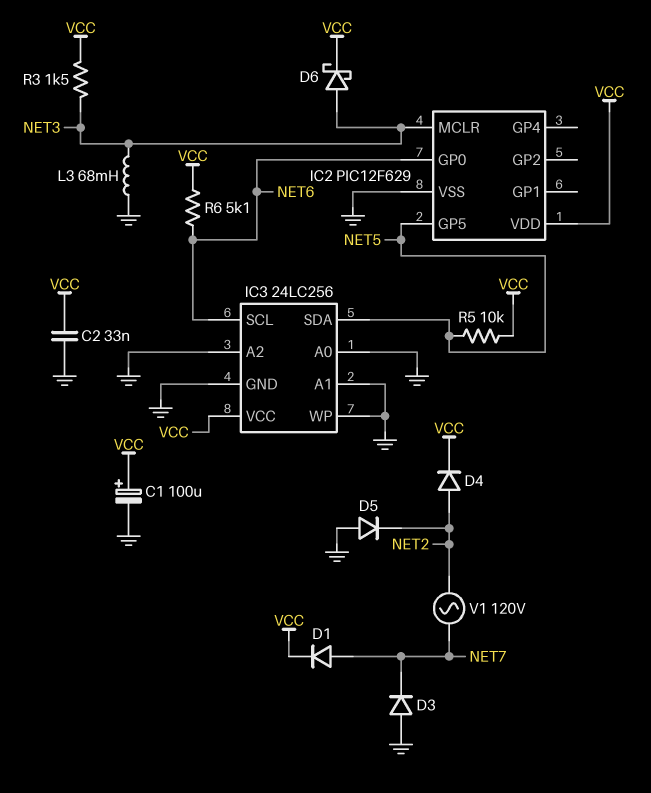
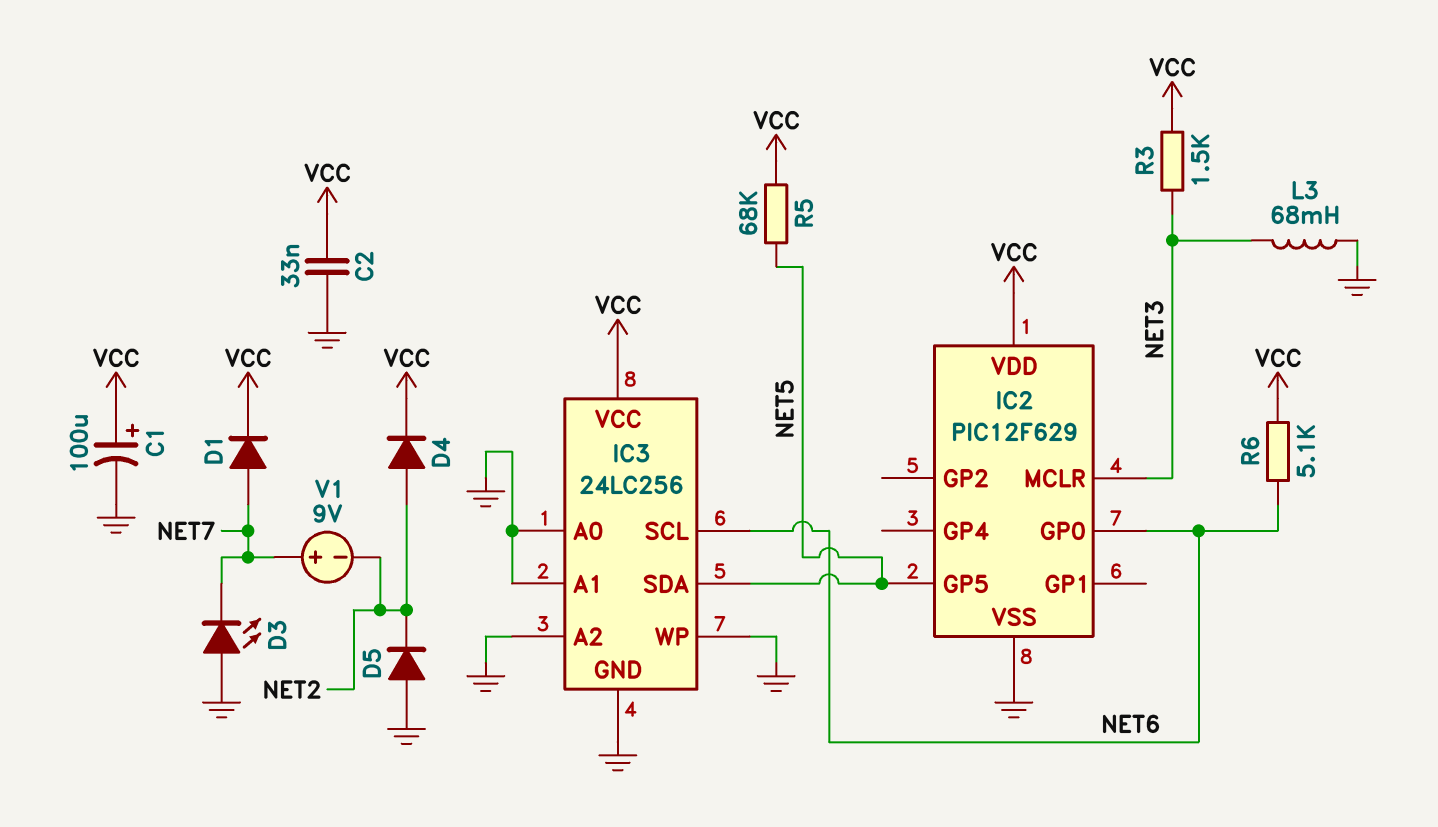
D3: diode (A GND, K NET7) -> LED (A GND, K NET7)
D6: schottky (A NET3, K VCC) -> none
R5: 10k (NET5, VCC) -> 68k (NET5, VCC)
V1: AC 120V (NET2, NET7) -> 9V (plus NET7, minus NET2)

